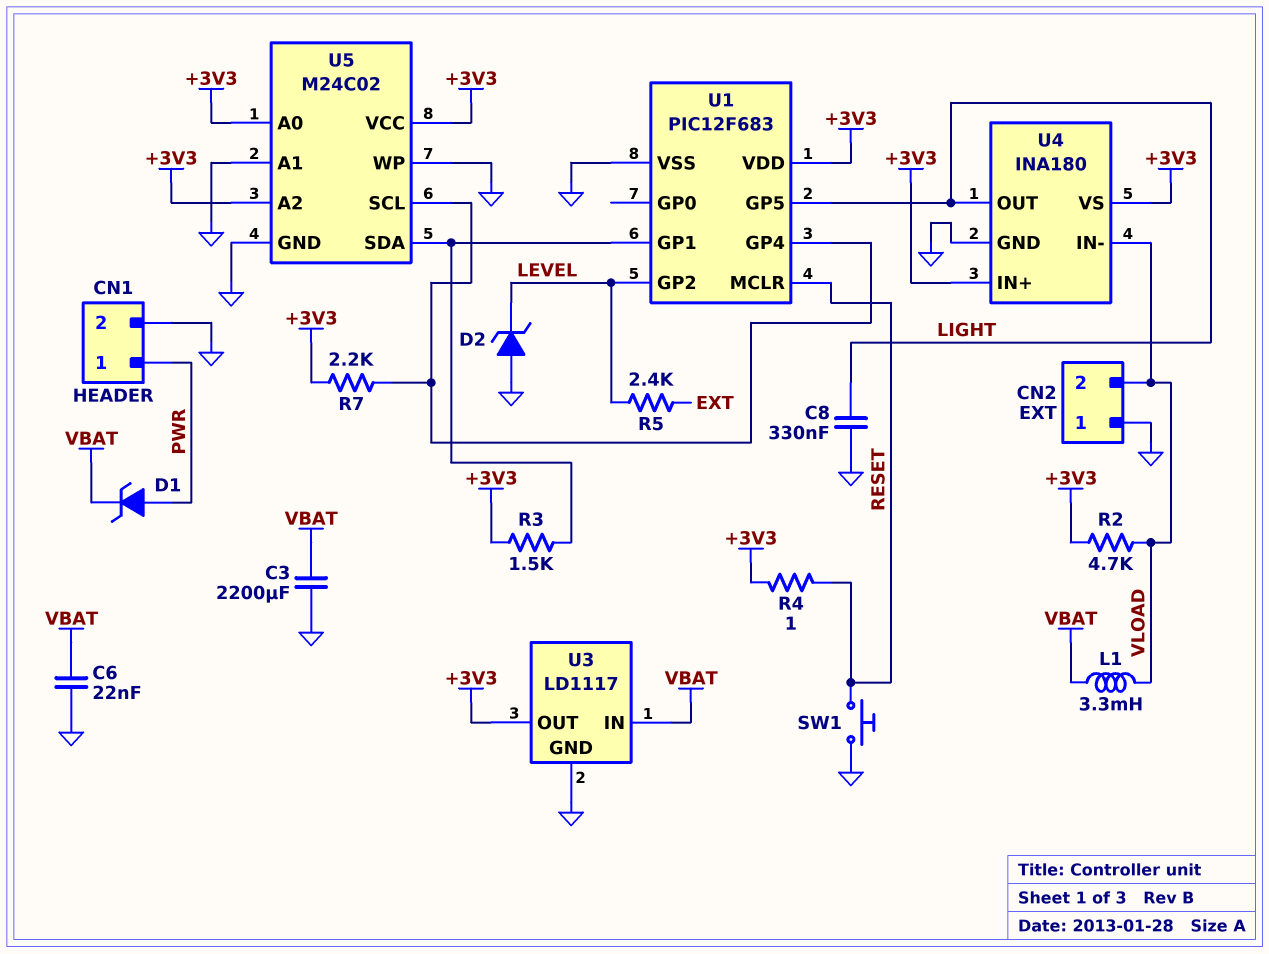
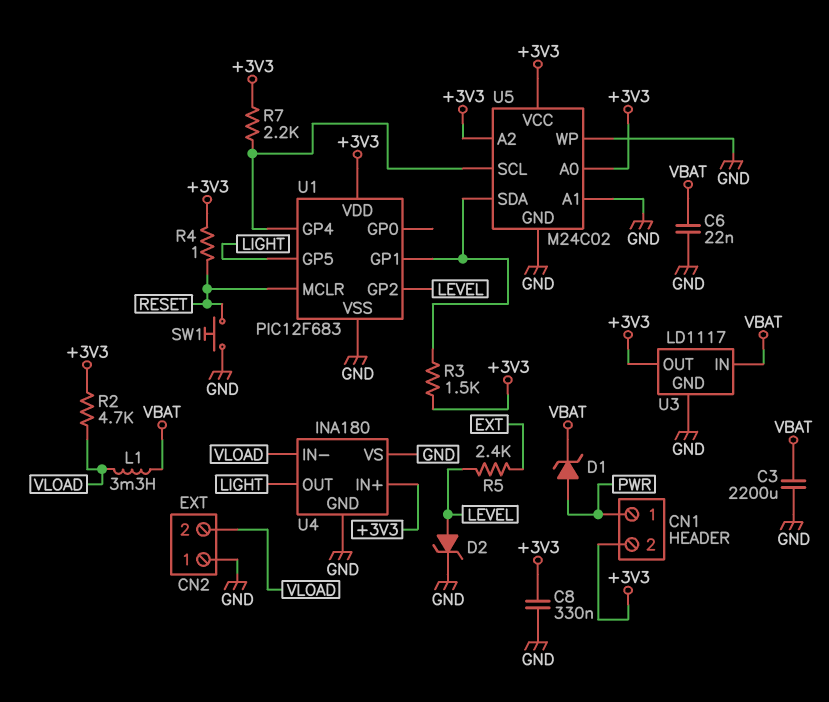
C8: 330nF (GND, LIGHT) -> 330nF (+3V3, GND)
CN1 pin 2: GND -> +3V3
D2: zener (A GND, K LEVEL) -> zener (A LEVEL, K GND)
U4 pin VS: +3V3 -> GND

